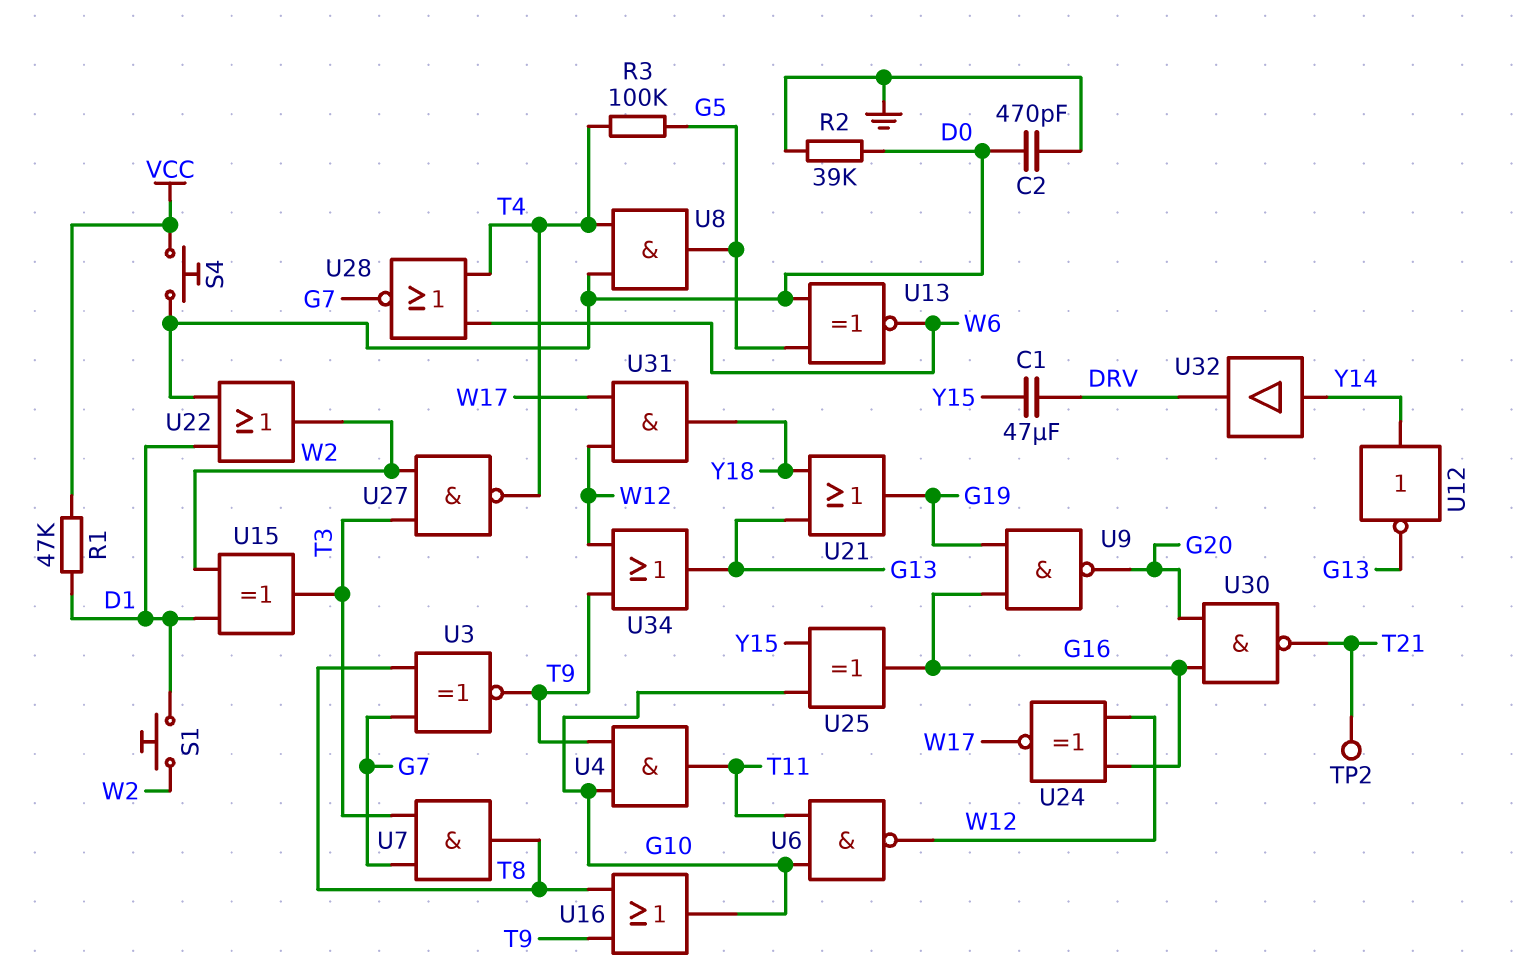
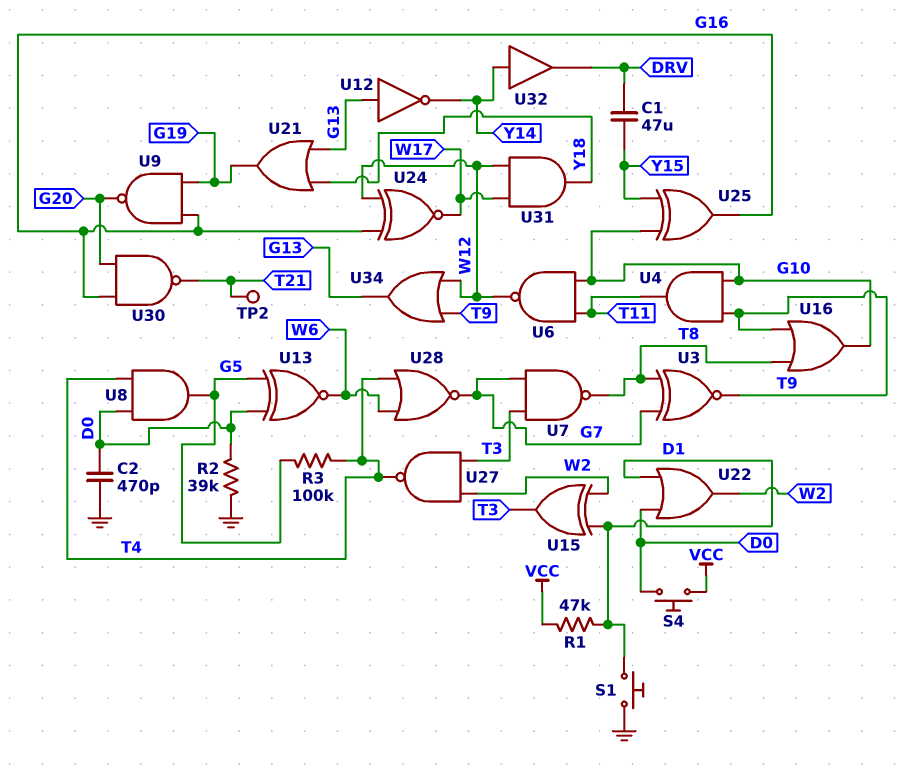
S1: button (D1, W2) -> button (D1, GND)
U7: AND (in G7, in T3, out T8) -> NAND (in G7, in T3, out T8)
U12: NOT (in Y14, out G13) -> NOT (in G13, out Y14)

